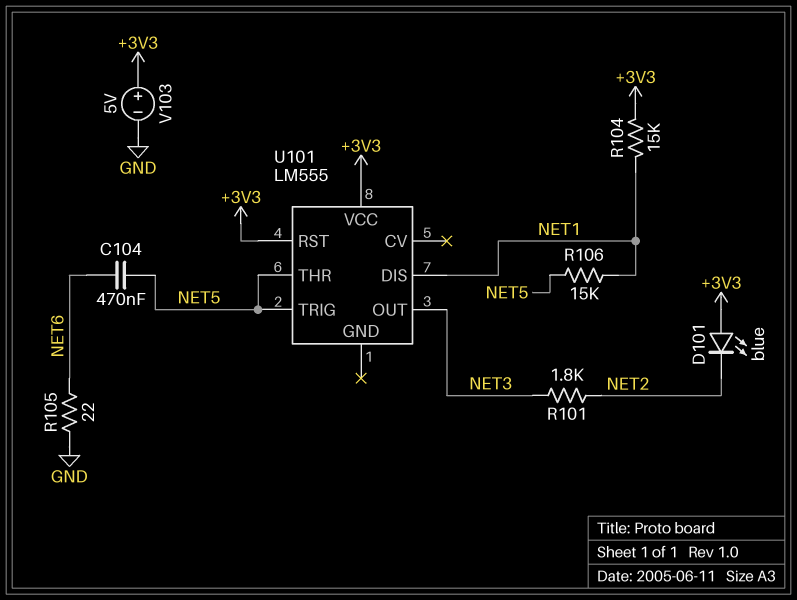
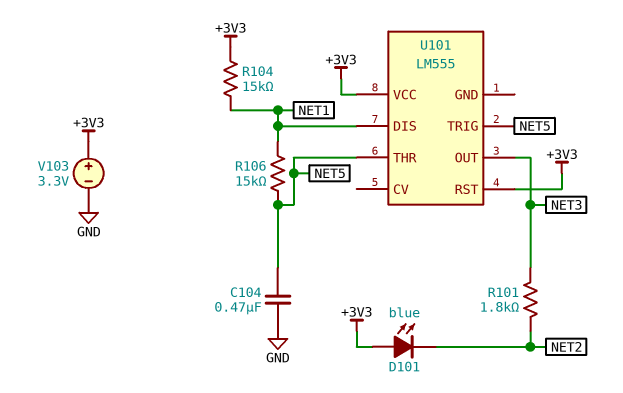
C104: 470nF (NET5, NET6) -> 470nF (GND, NET5)
R105: 22 (GND, NET6) -> none
V103: 5V (plus +3V3, minus GND) -> 3.3V (plus +3V3, minus GND)

